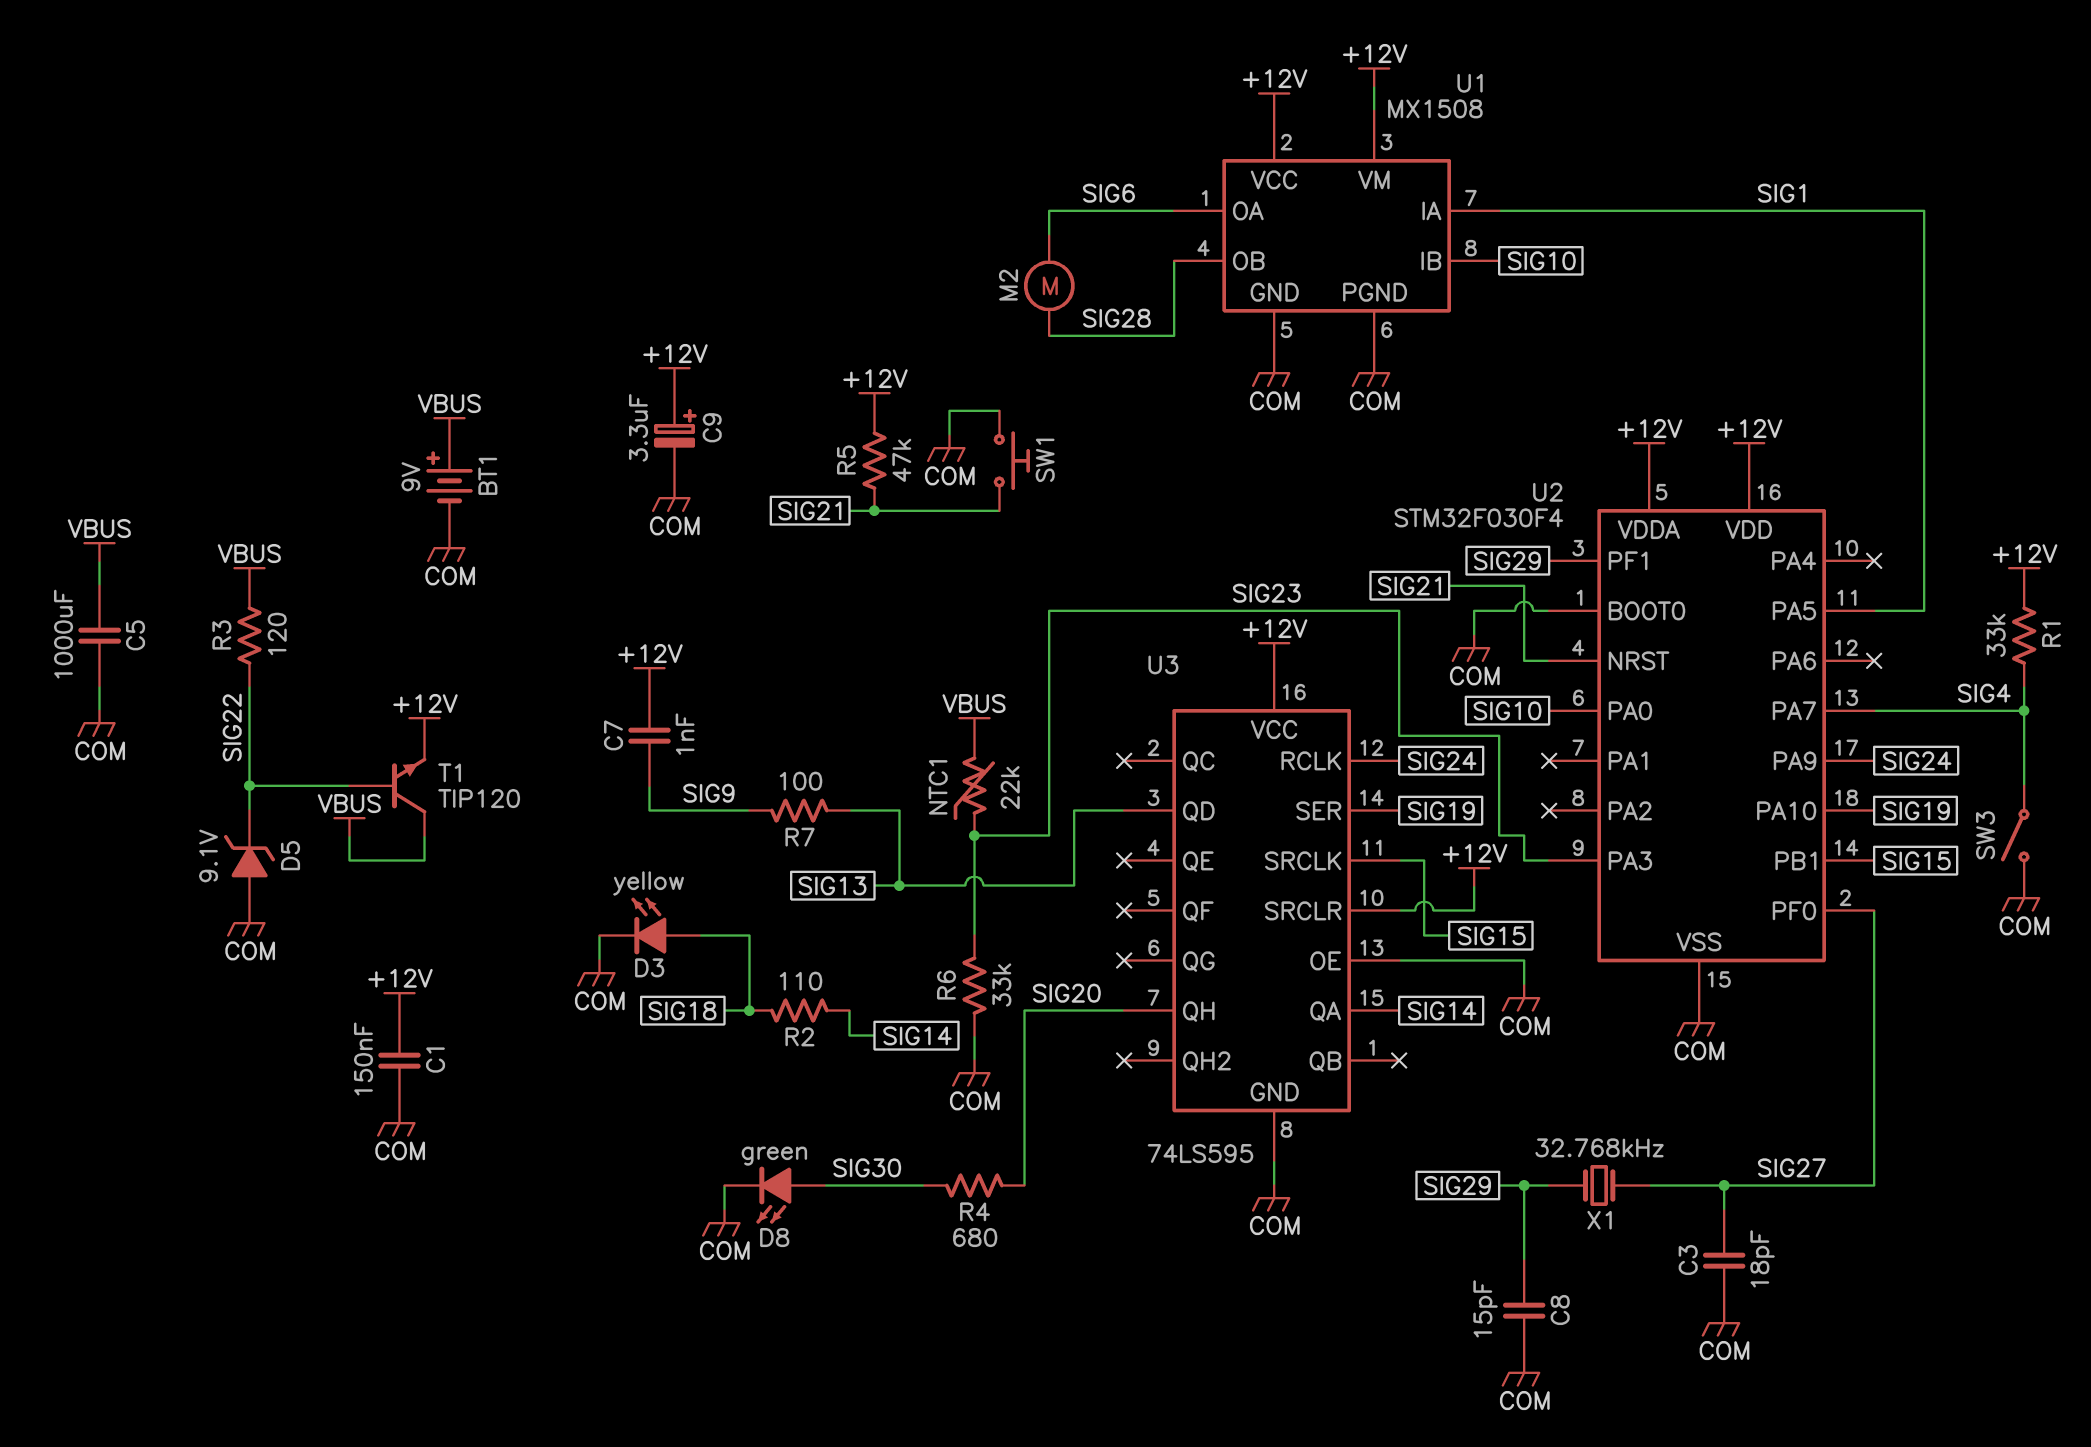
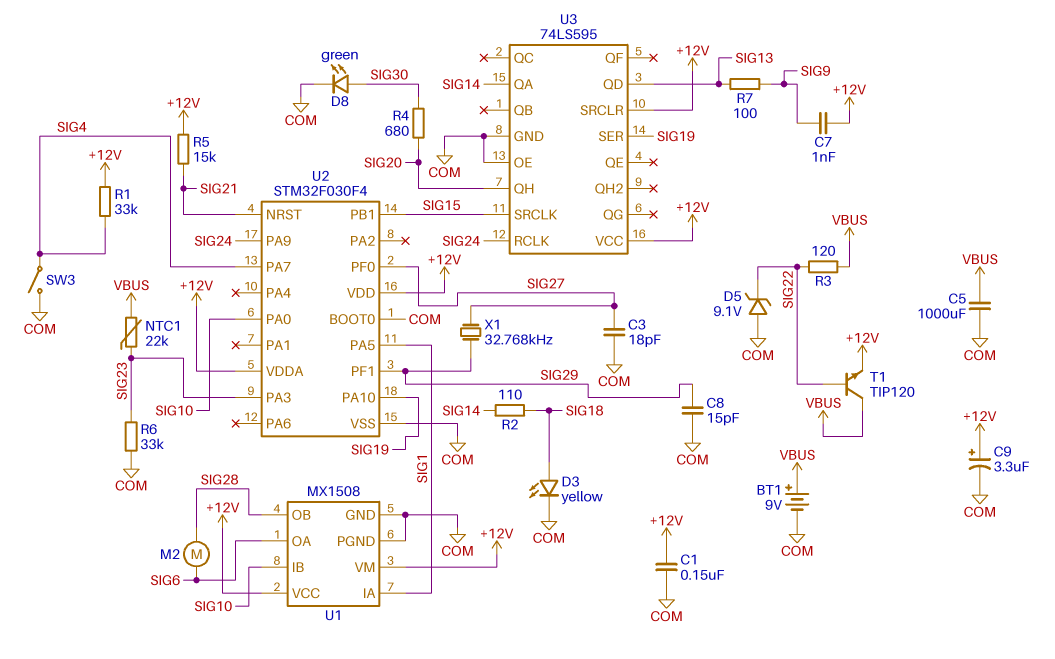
R5: 47k (+12V, SIG21) -> 15k (+12V, SIG21)
SW1: button (COM, SIG21) -> none

